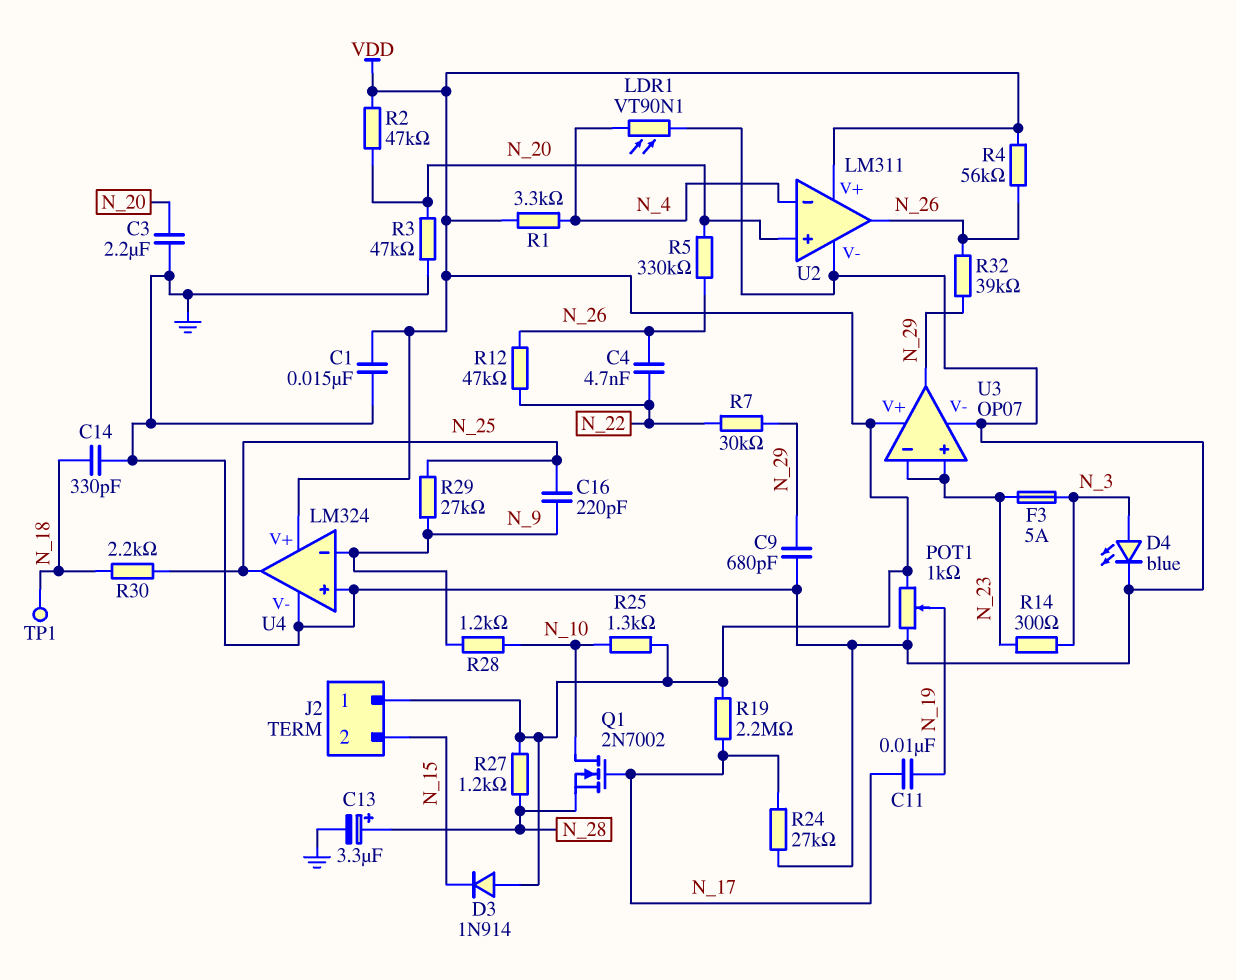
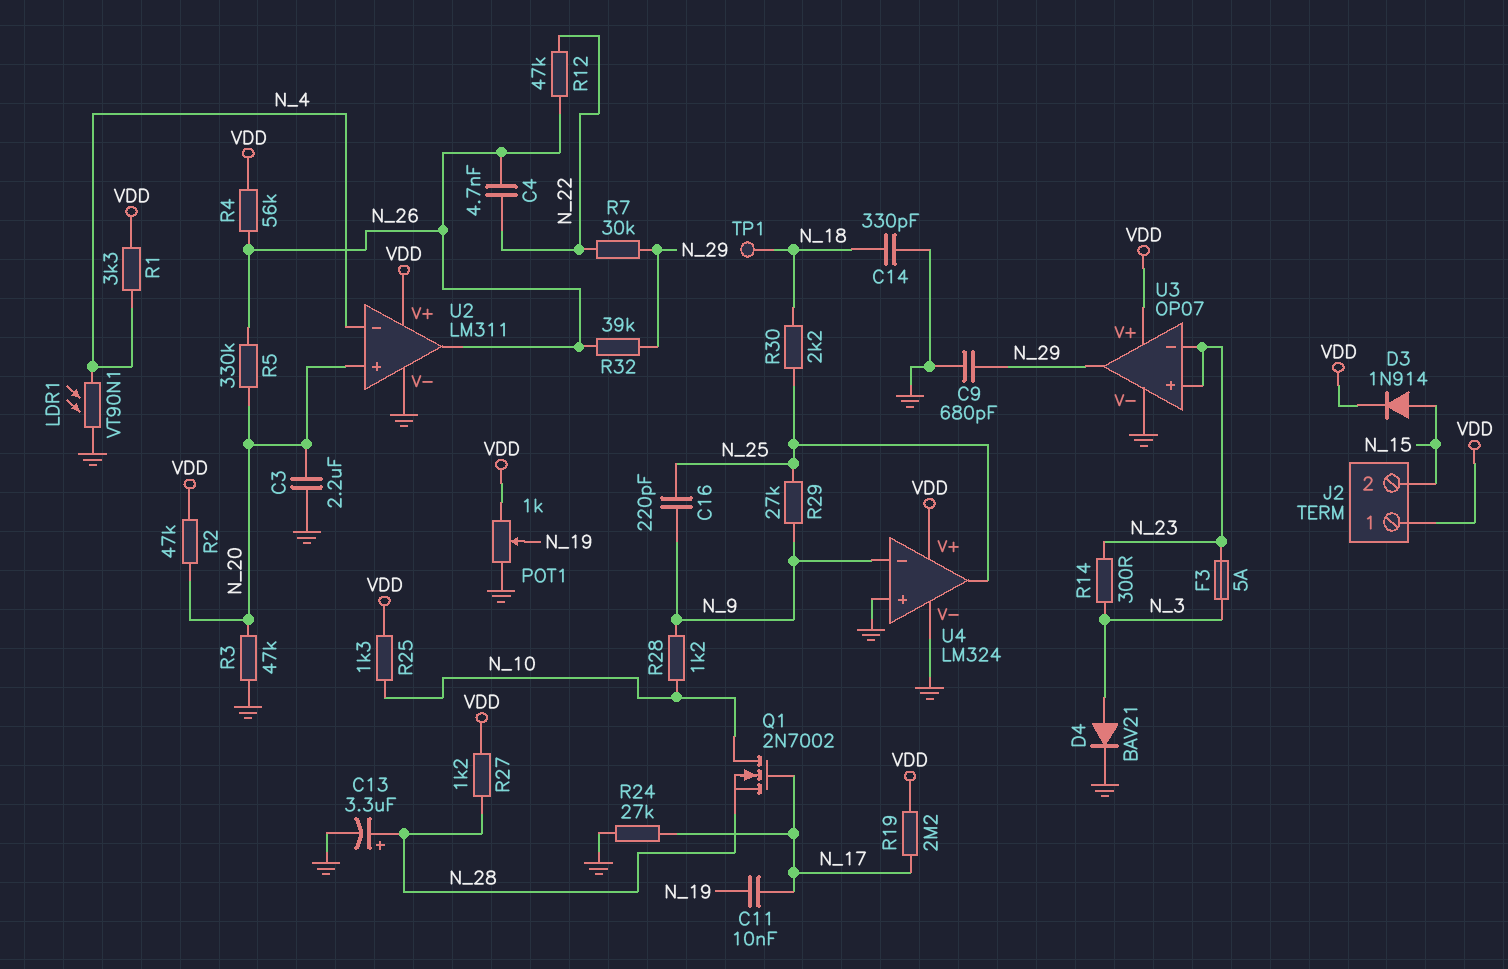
C1: 15nF (GND, VDD) -> none
D3: diode 1N914 (A VDD, K N_15) -> diode 1N914 (A N_15, K VDD)
D4: LED blue (A N_3, K GND) -> diode BAV21 (A N_3, K GND)

